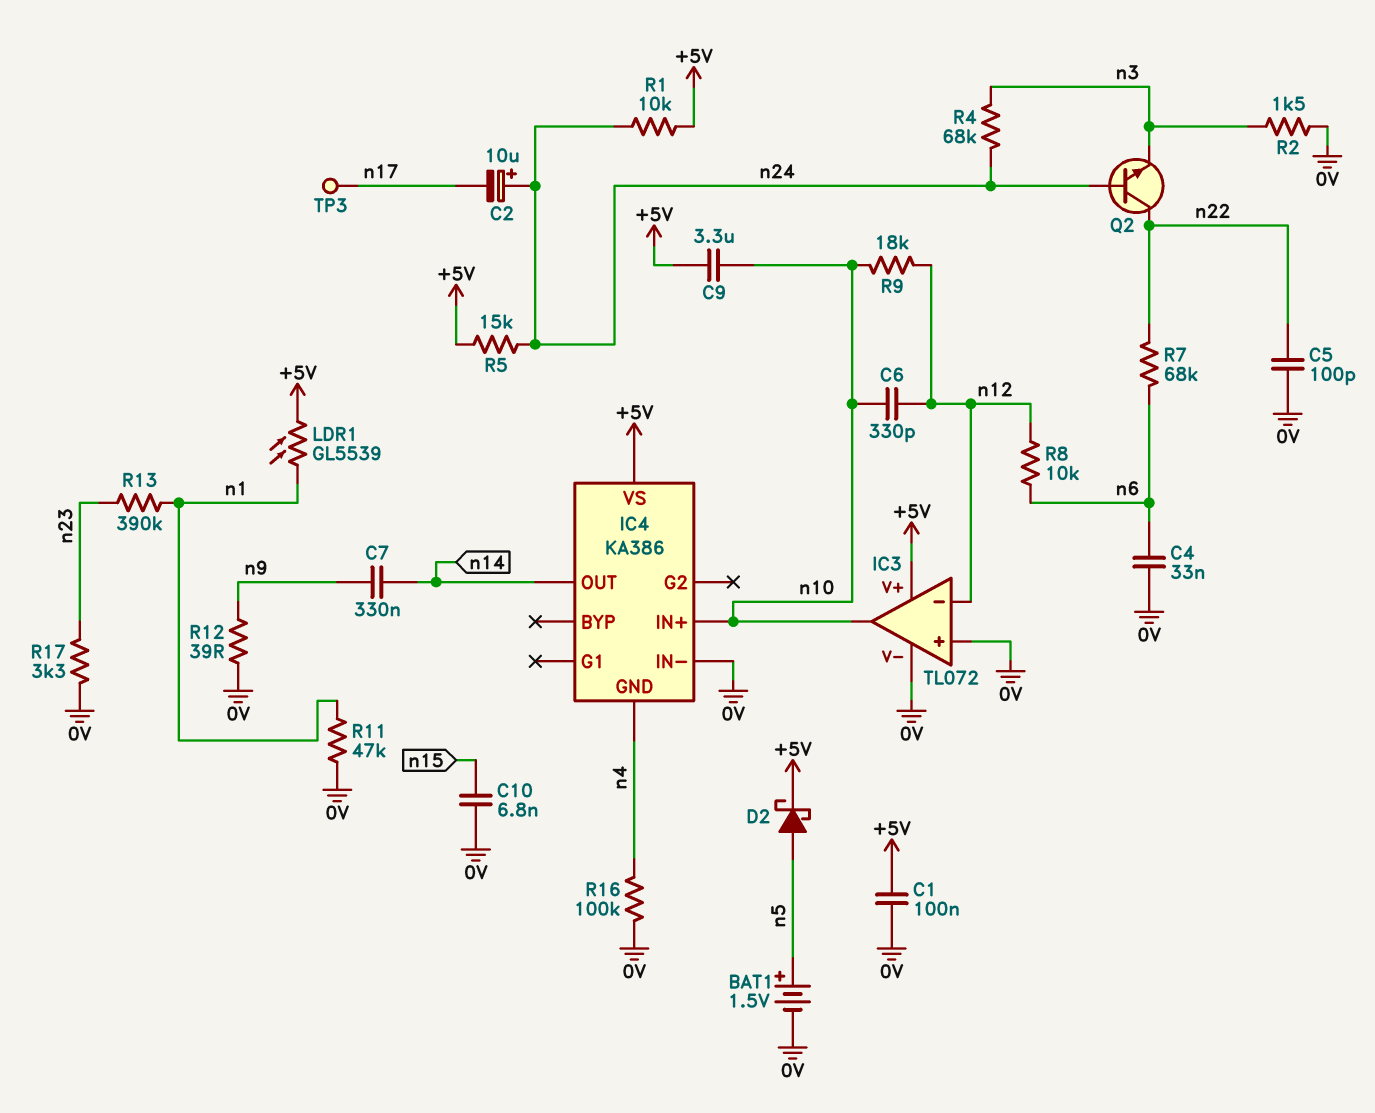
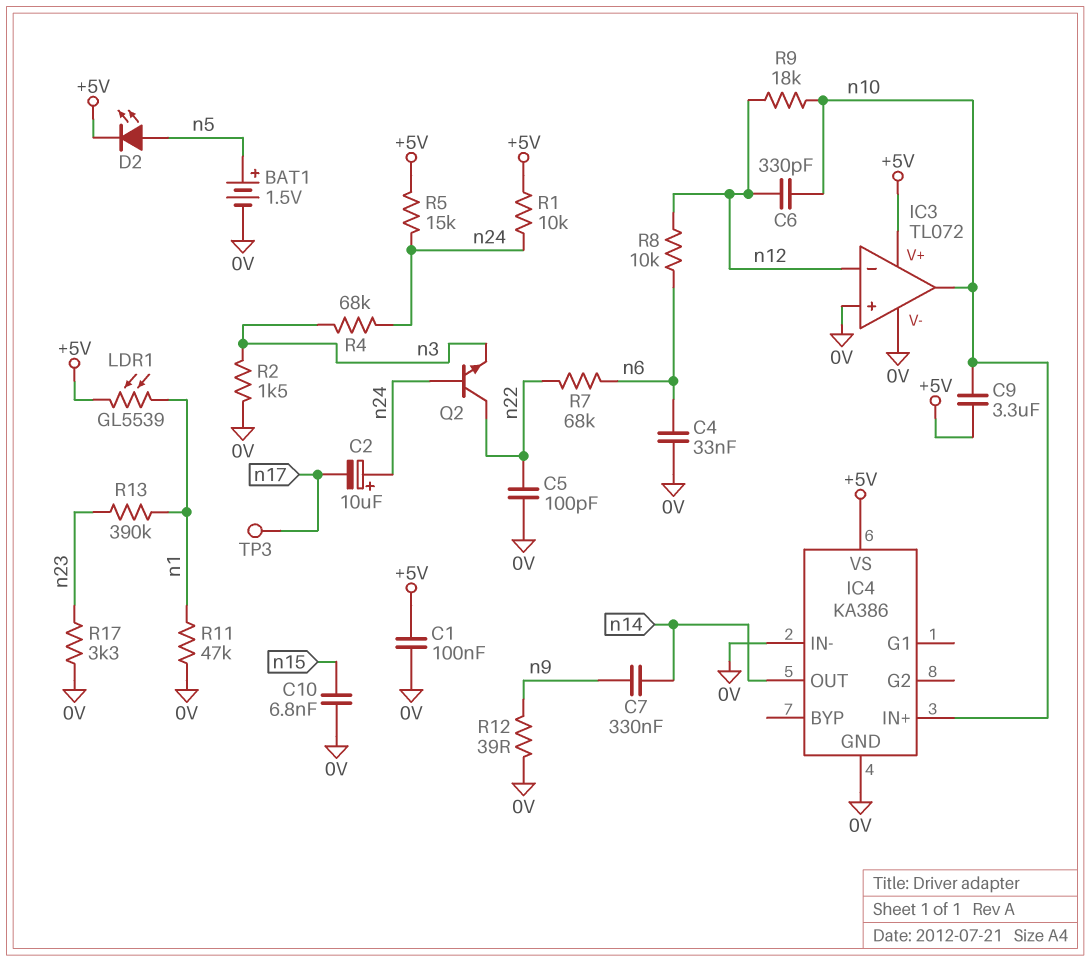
D2: schottky (A n5, K +5V) -> LED (A n5, K +5V)
IC4 pin GND: n4 -> 0V
R16: 100k (0V, n4) -> none

